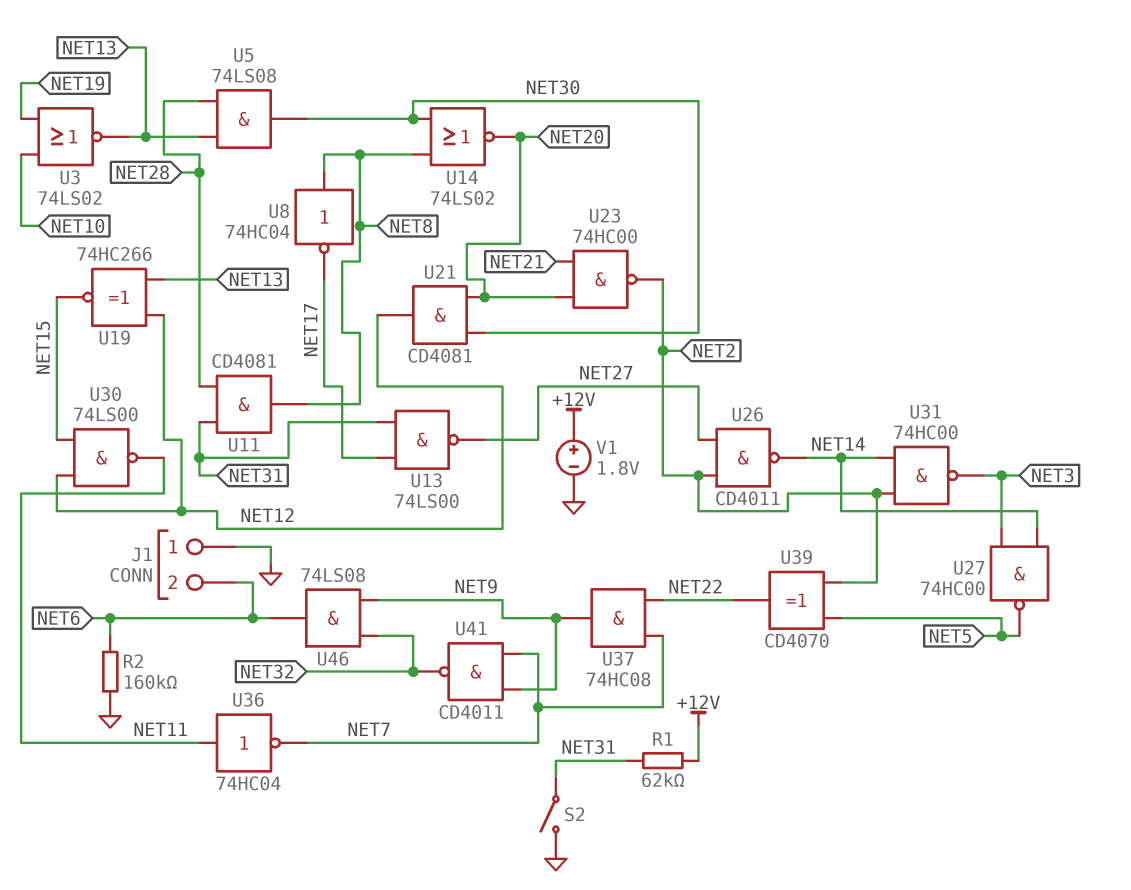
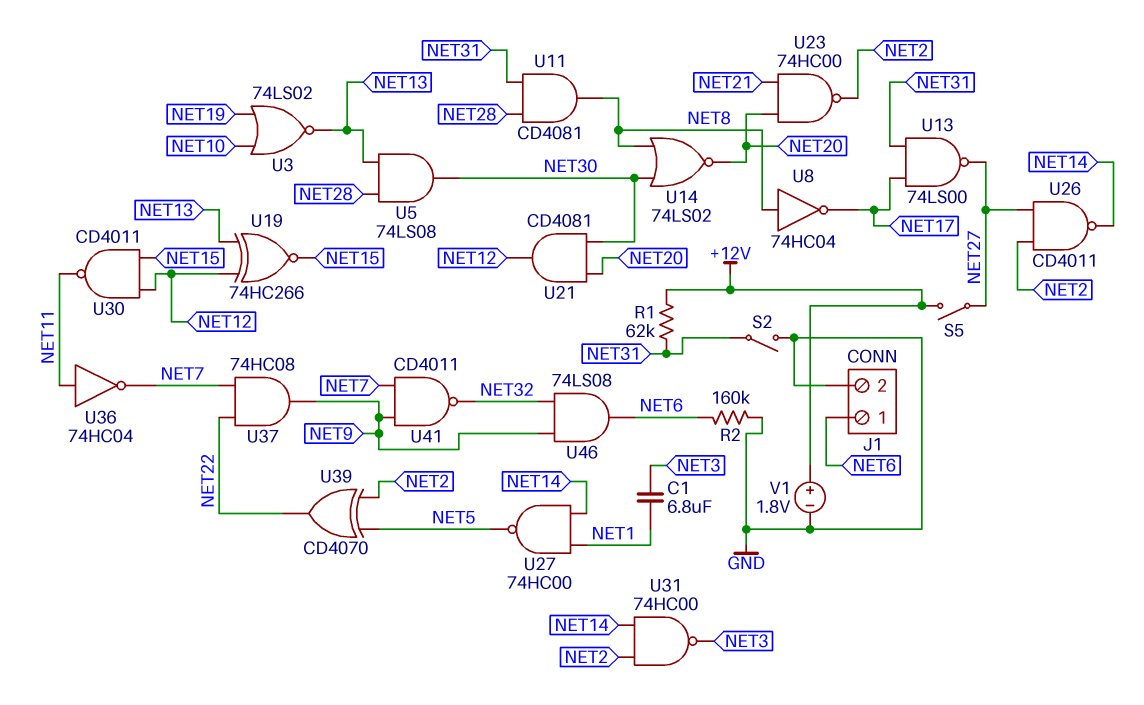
C1: none -> 6.8uF (NET1, NET3)
J1 pin 1: GND -> NET6
J1 pin 2: NET6 -> GND
S5: none -> switch (+12V, NET27)
U27: NAND 74HC00 (in NET3, in NET14, out NET5) -> NAND 74HC00 (in NET1, in NET14, out NET5)
U30: NAND 74LS00 (in NET12, in NET15, out NET11) -> NAND CD4011 (in NET12, in NET15, out NET11)

